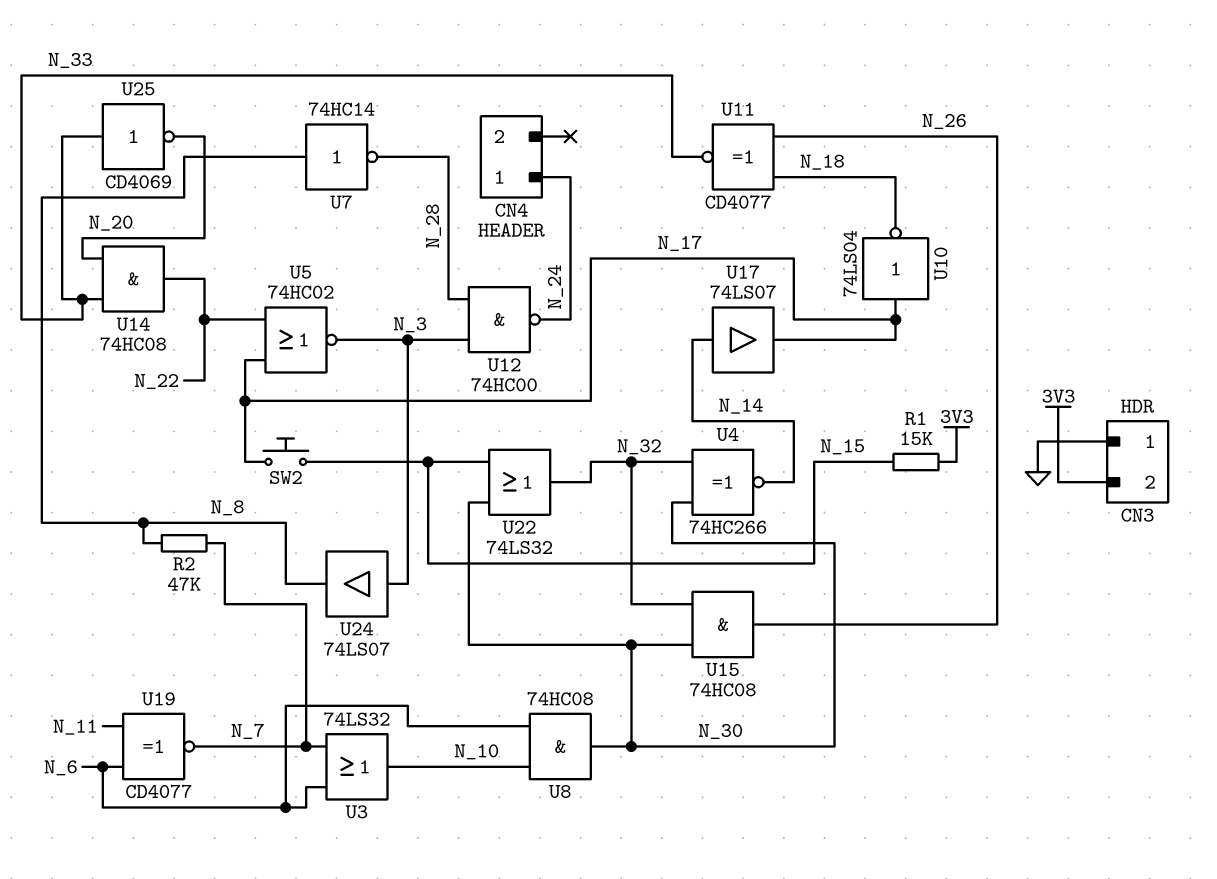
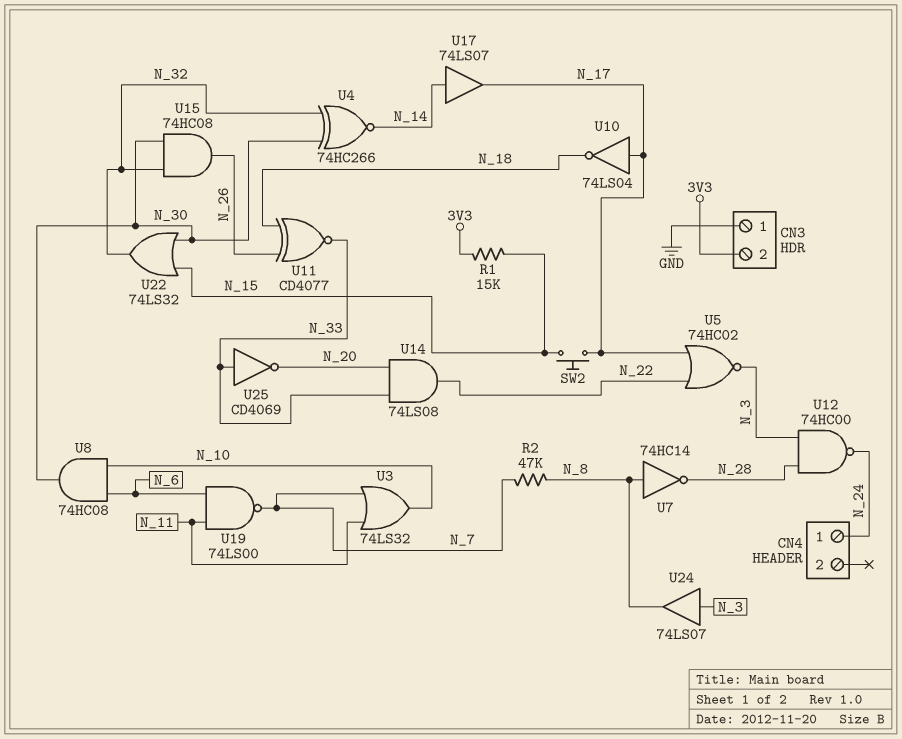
U3: OR 74LS32 (in N_6, in N_7, out N_10) -> OR 74LS32 (in N_7, in N_11, out N_10)
U14: AND 74HC08 (in N_20, in N_33, out N_22) -> AND 74LS08 (in N_20, in N_33, out N_22)
U19: XNOR CD4077 (in N_6, in N_11, out N_7) -> NAND 74LS00 (in N_6, in N_11, out N_7)

